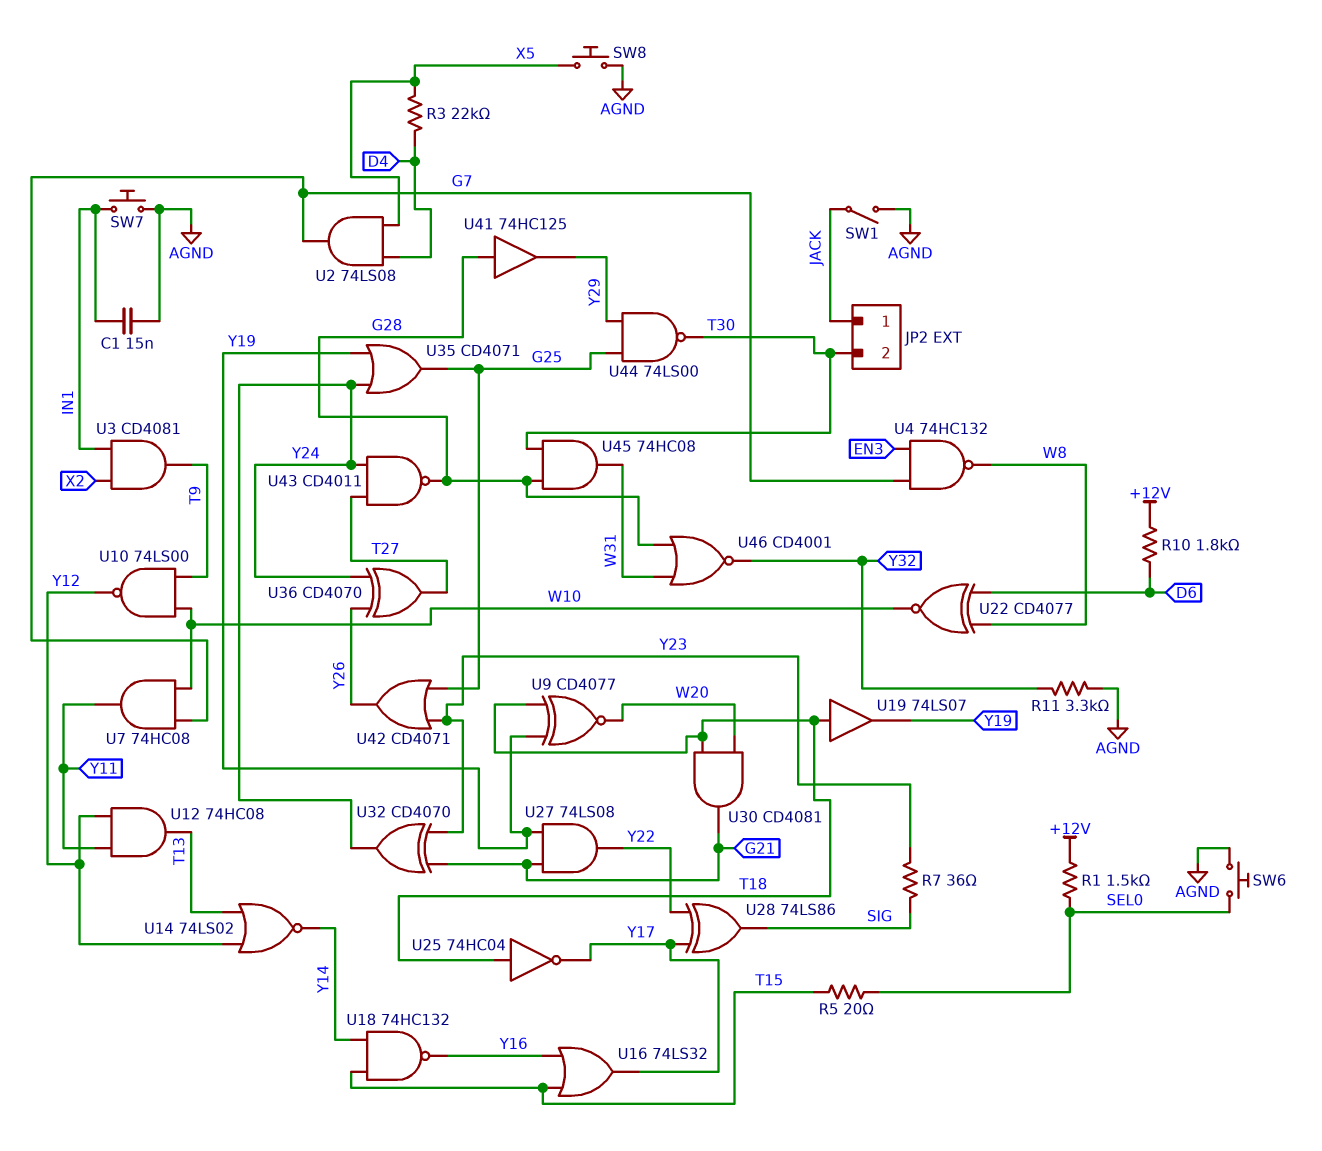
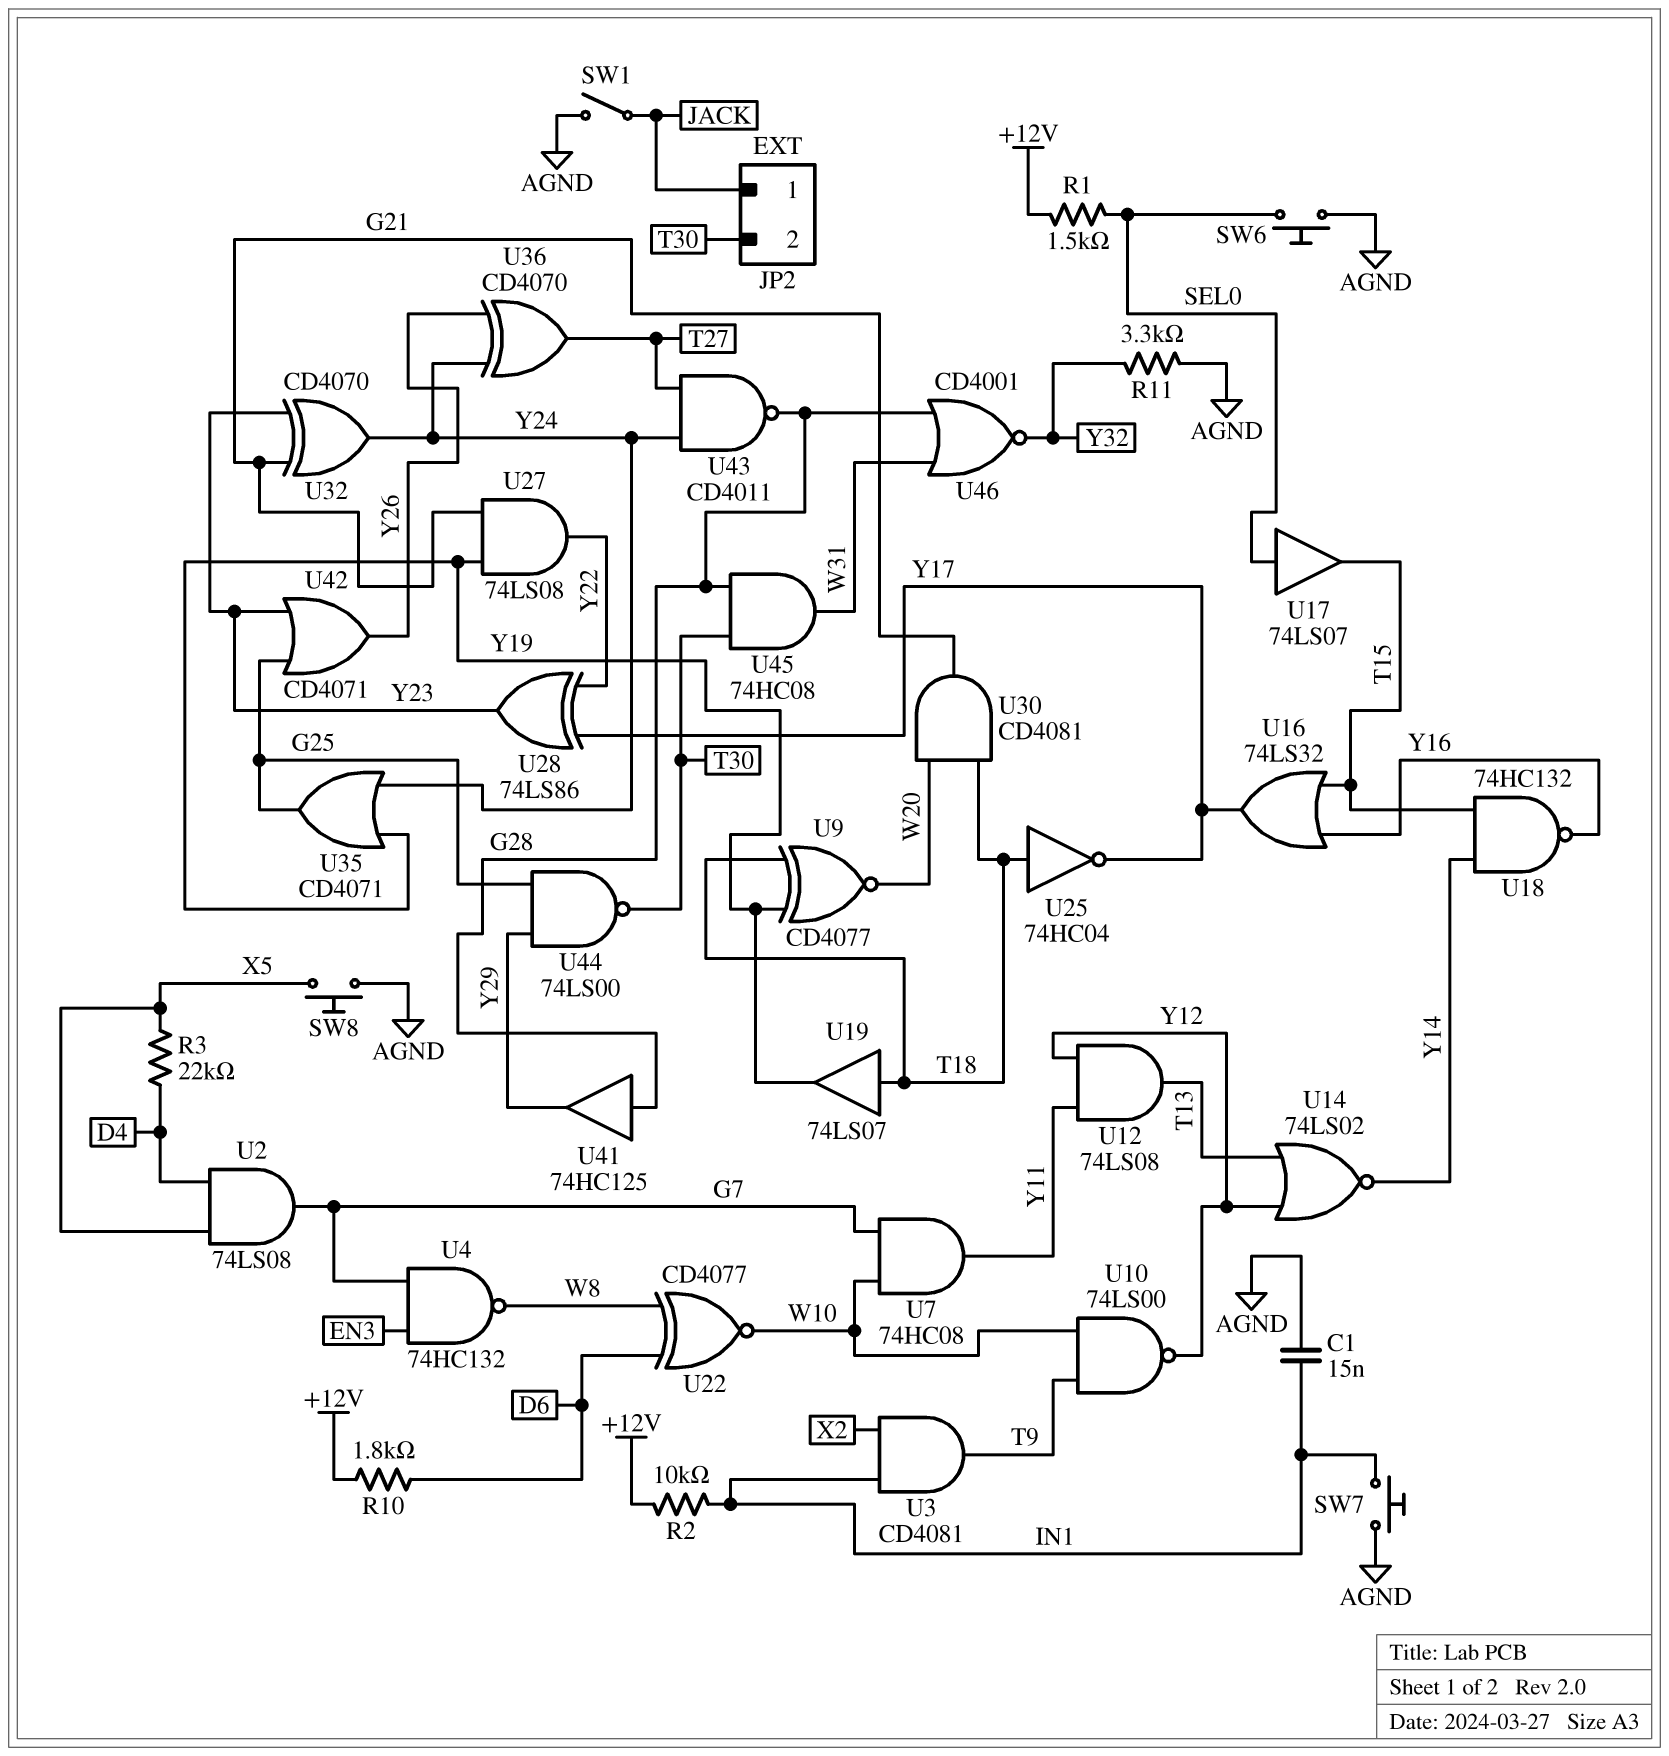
R2: none -> 10k (+12V, IN1)
R5: 20 (SEL0, T15) -> none
R7: 36 (SIG, Y23) -> none
U12: AND 74HC08 (in Y11, in Y12, out T13) -> AND 74LS08 (in Y11, in Y12, out T13)
U17: none -> buffer 74LS07 (in SEL0, out T15)
U28: XOR 74LS86 (in Y17, in Y22, out SIG) -> XOR 74LS86 (in Y17, in Y22, out Y23)

